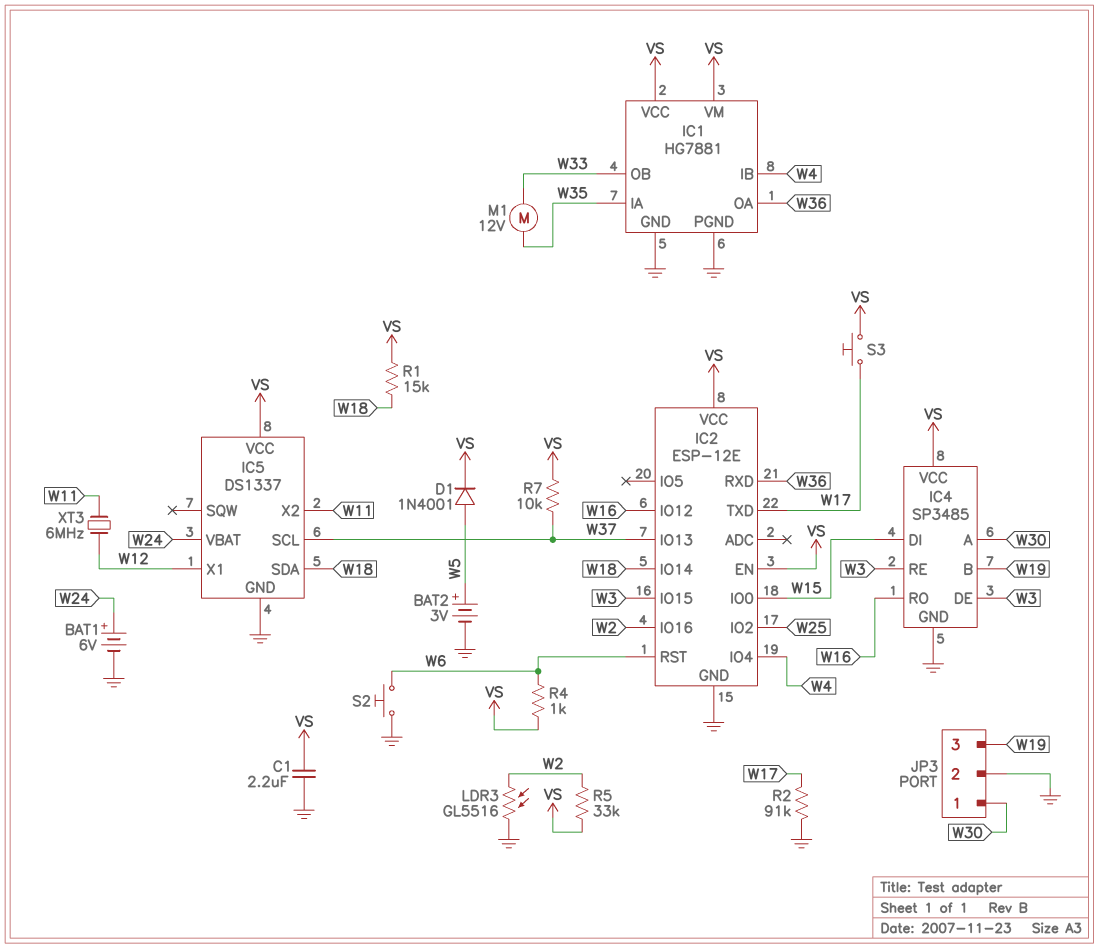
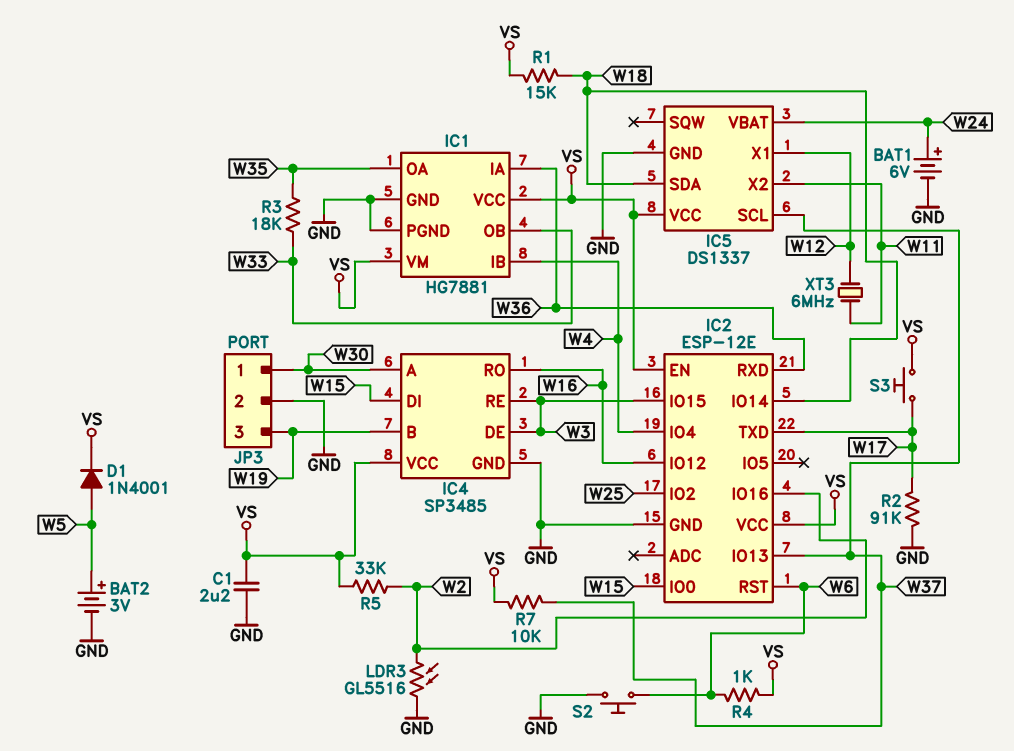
IC1 pin IA: W35 -> W36
IC1 pin OA: W36 -> W35
M1: motor 12V (W33, W35) -> none
R3: none -> 18k (W33, W35)

